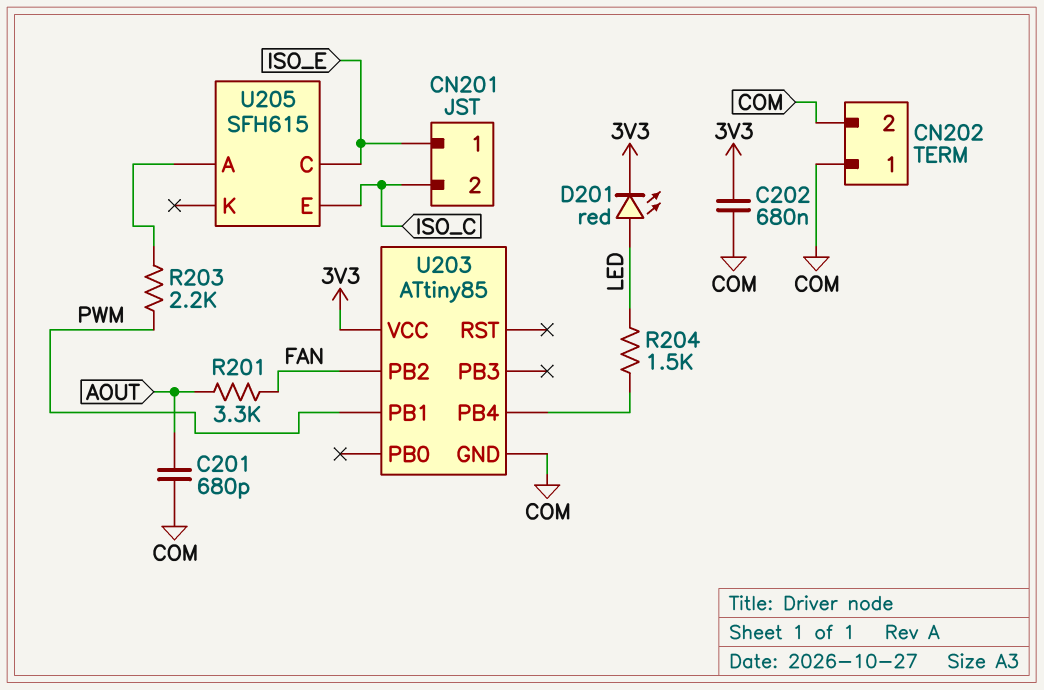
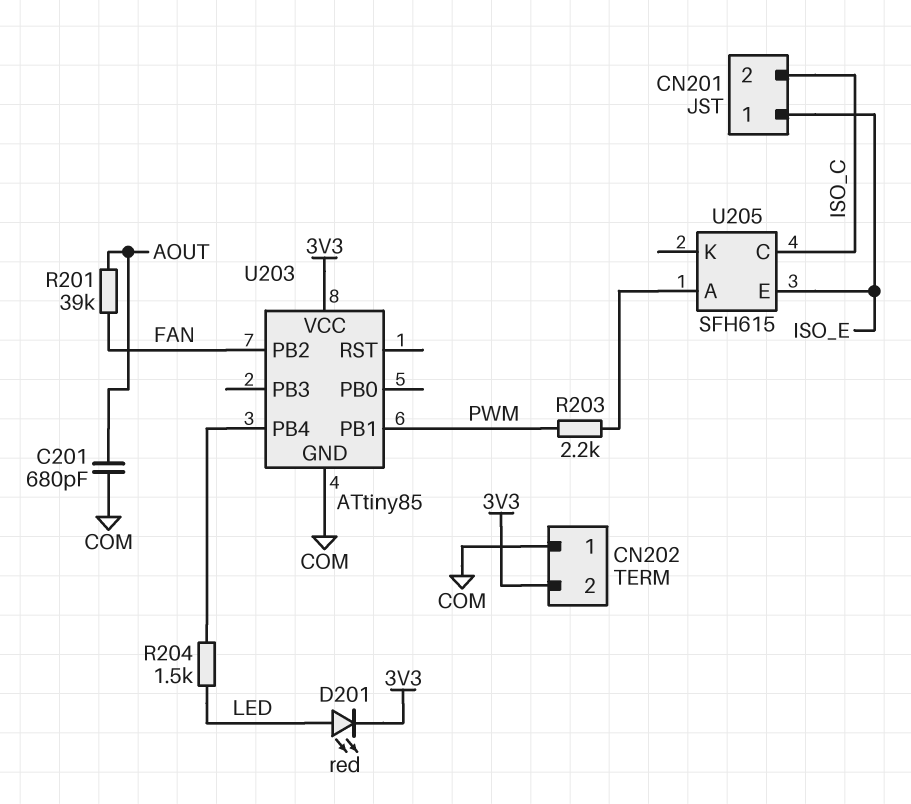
C202: 680nF (3V3, COM) -> none
CN202 pin 2: COM -> 3V3
R201: 3.3k (AOUT, FAN) -> 39k (AOUT, FAN)
U205 pin C: ISO_E -> ISO_C
U205 pin E: ISO_C -> ISO_E

